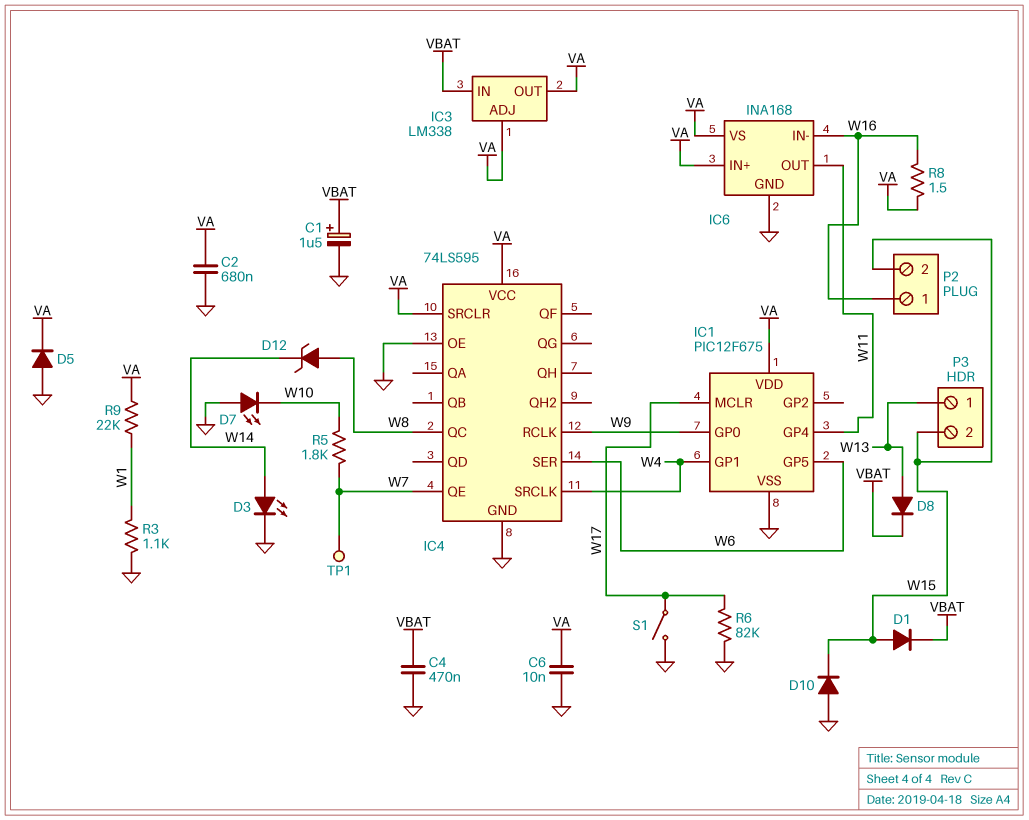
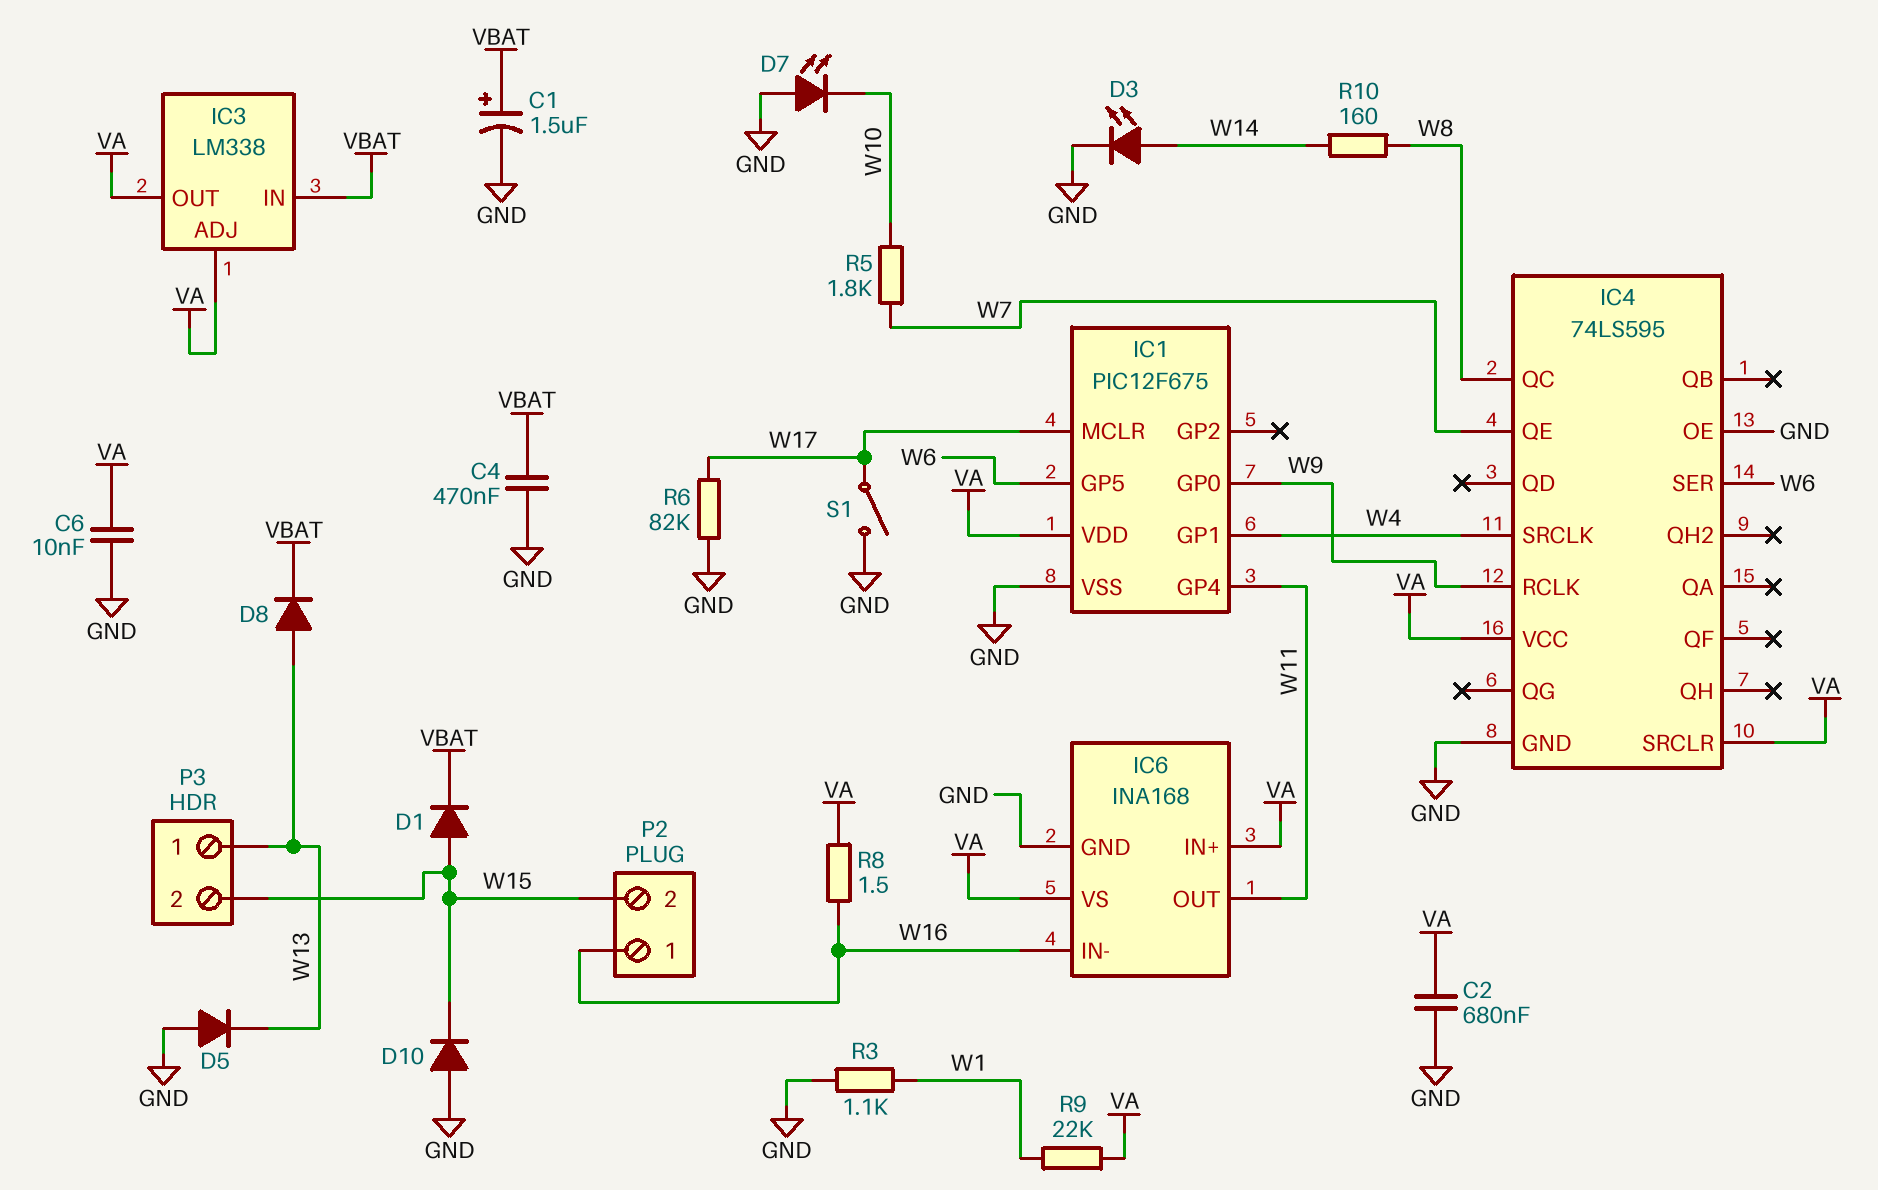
D5: diode (A GND, K VA) -> diode (A GND, K W13)
D12: zener (A W8, K W14) -> none
R10: none -> 160 (W8, W14)
TP1: test point (W7) -> none

